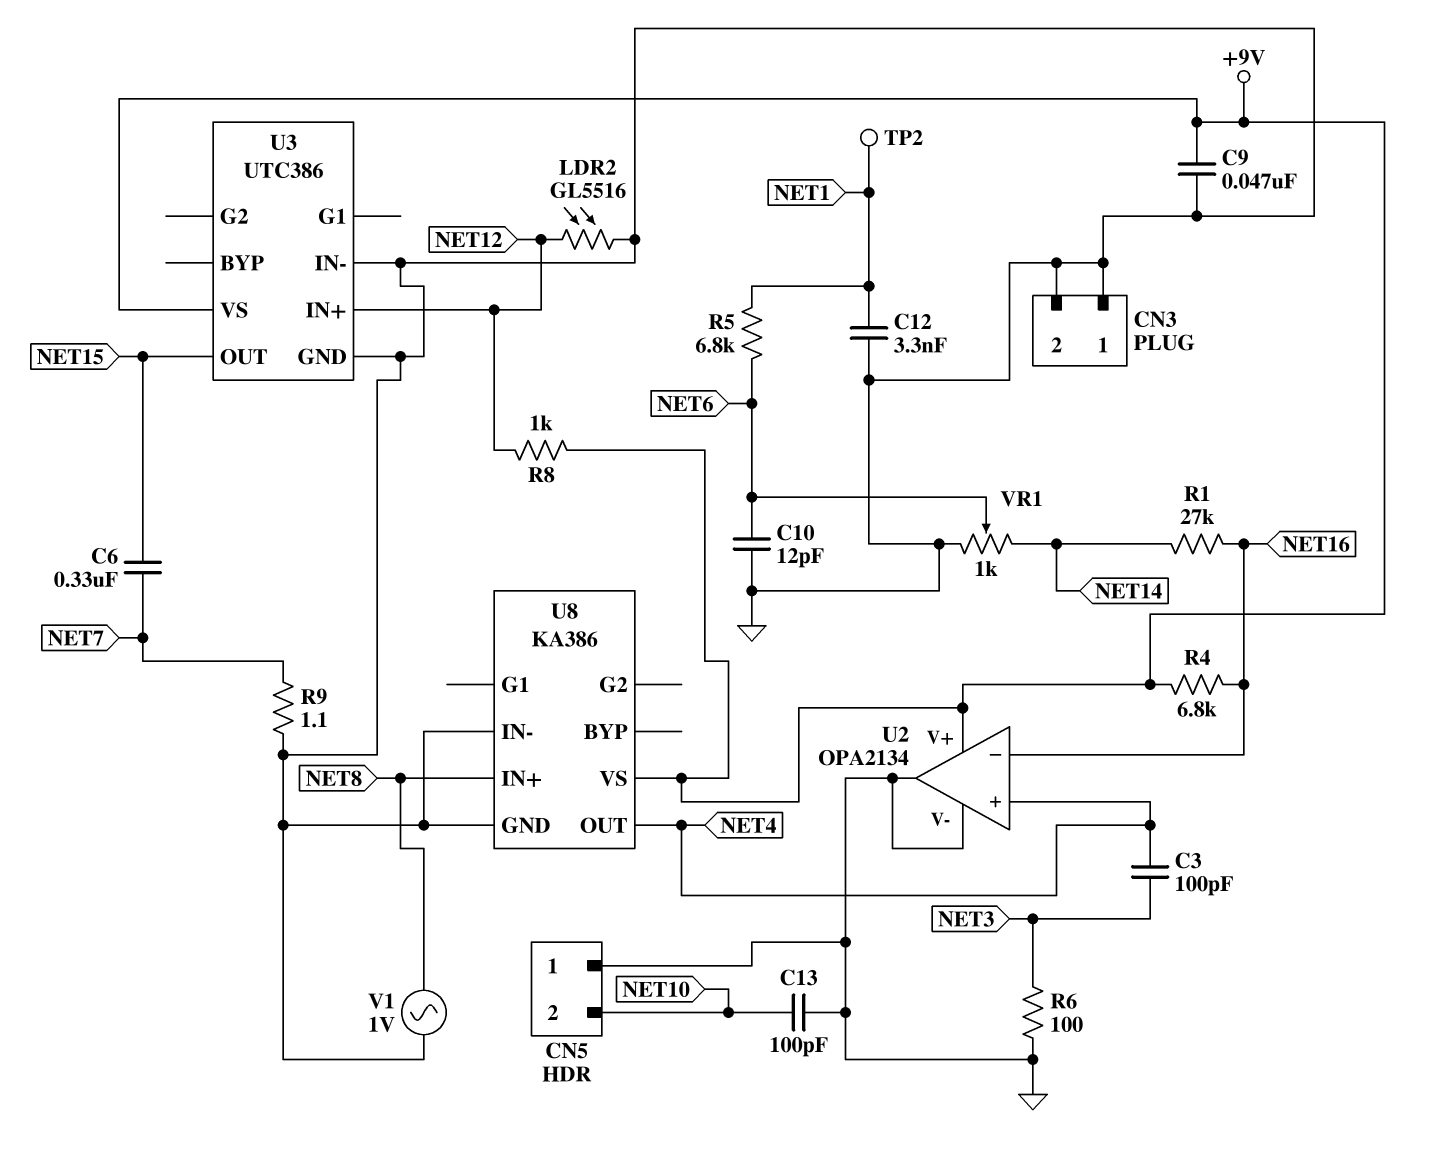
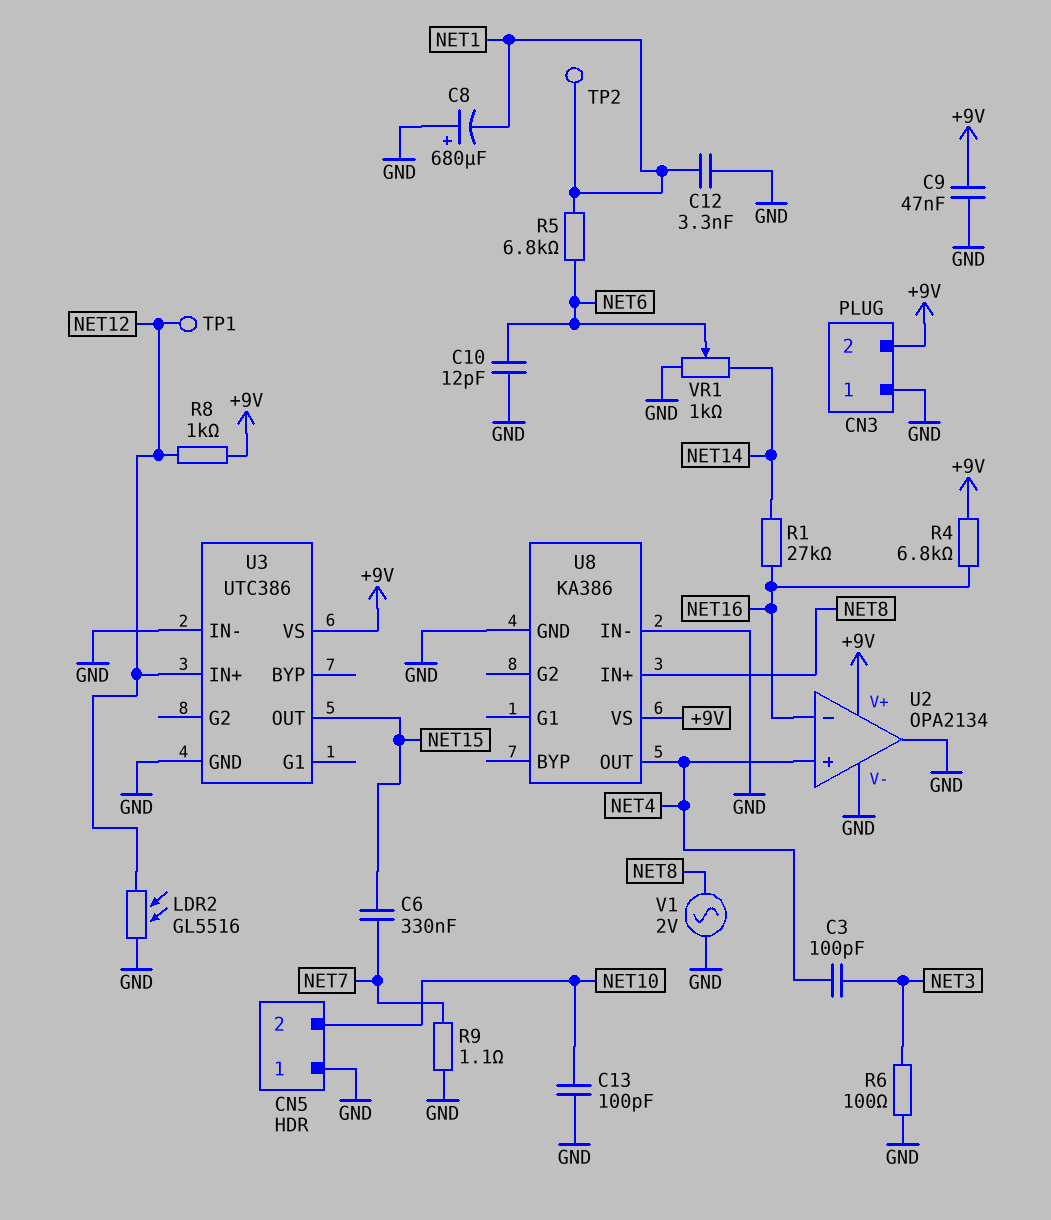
C8: none -> 680uF (plus GND, minus NET1)
CN3 pin 2: GND -> +9V
TP1: none -> test point (NET12)
V1: AC 1V (GND, NET8) -> AC 2V (GND, NET8)

